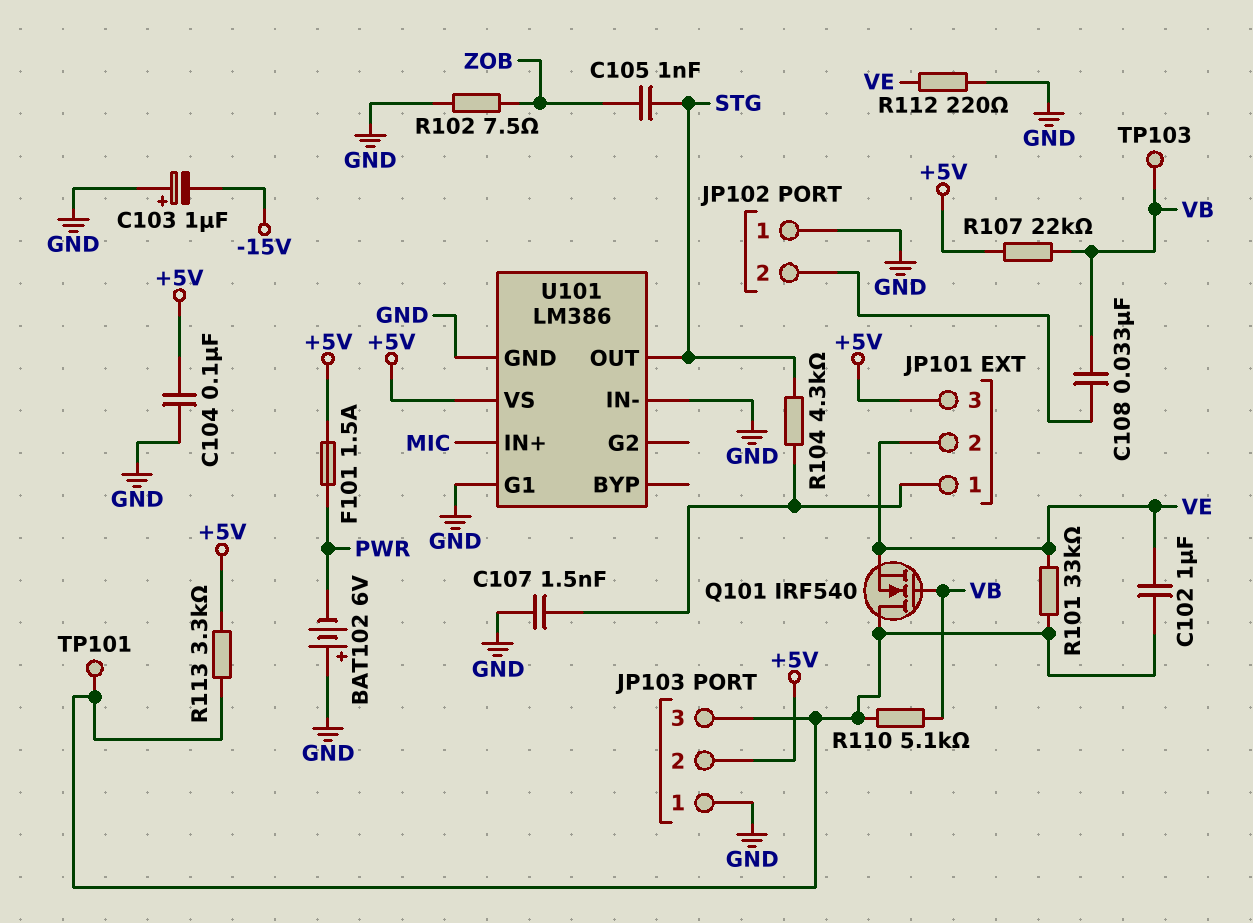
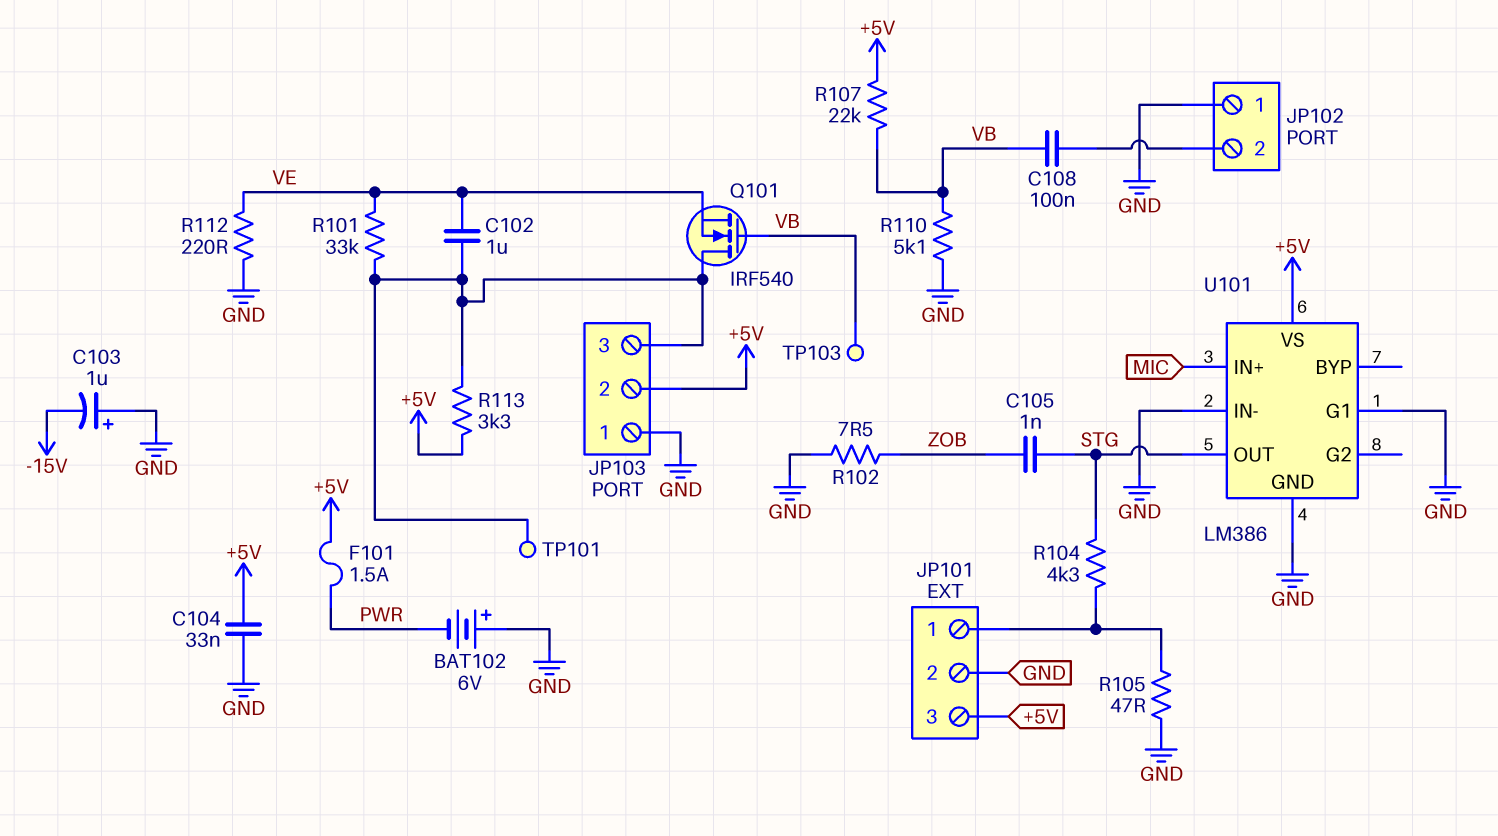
C104: 100nF (+5V, GND) -> 33nF (+5V, GND)
C107: 1.5nF (GND, JP101/1) -> none
C108: 33nF (JP102/2, VB) -> 100nF (JP102/2, VB)
JP101 pin 2: VE -> GND
R105: none -> 47 (GND, JP101/1)
R110: 5.1k (JP103/3, VB) -> 5.1k (GND, VB)

